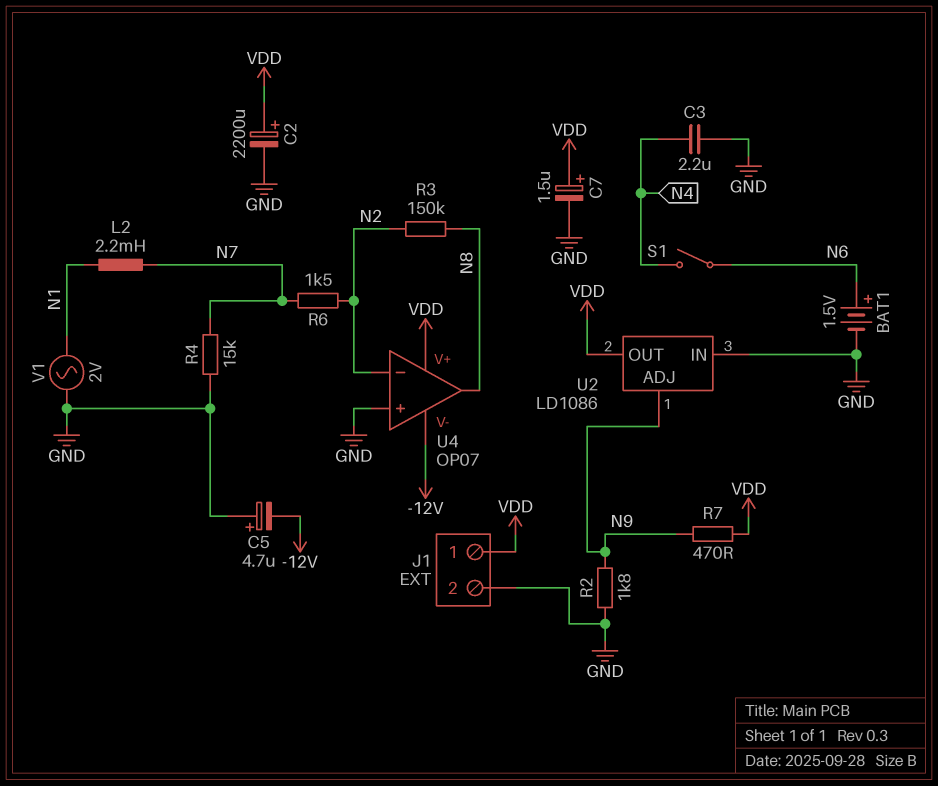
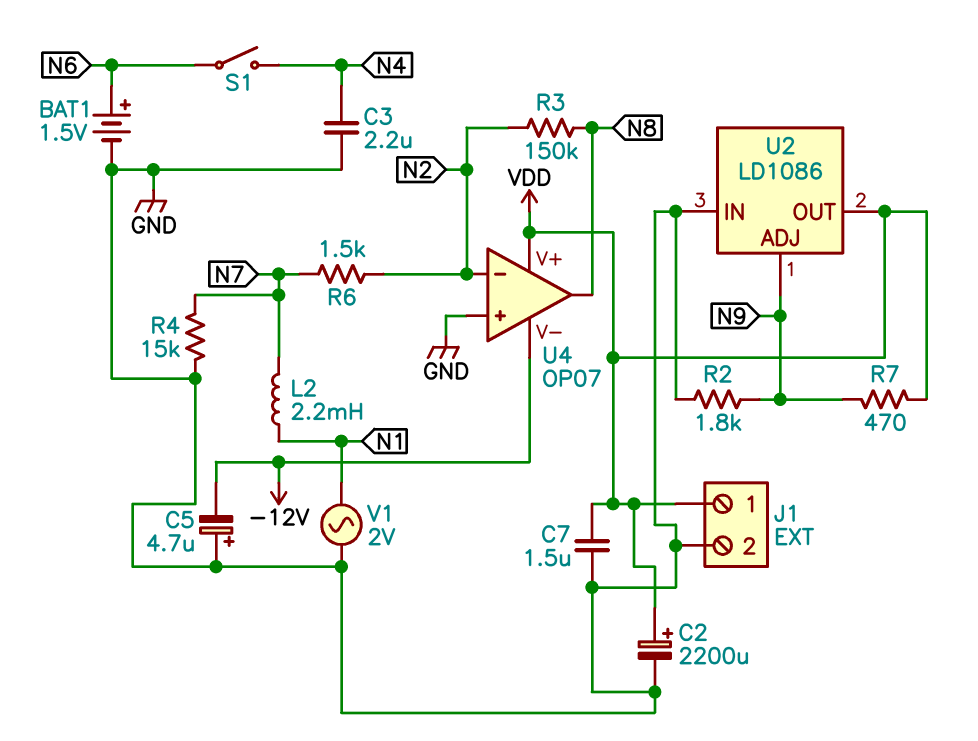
C7: 1.5uF (plus VDD, minus GND) -> 1.5uF (GND, VDD)

